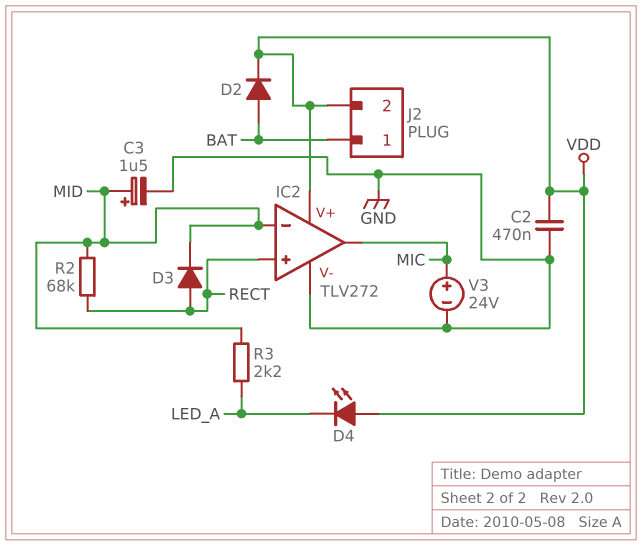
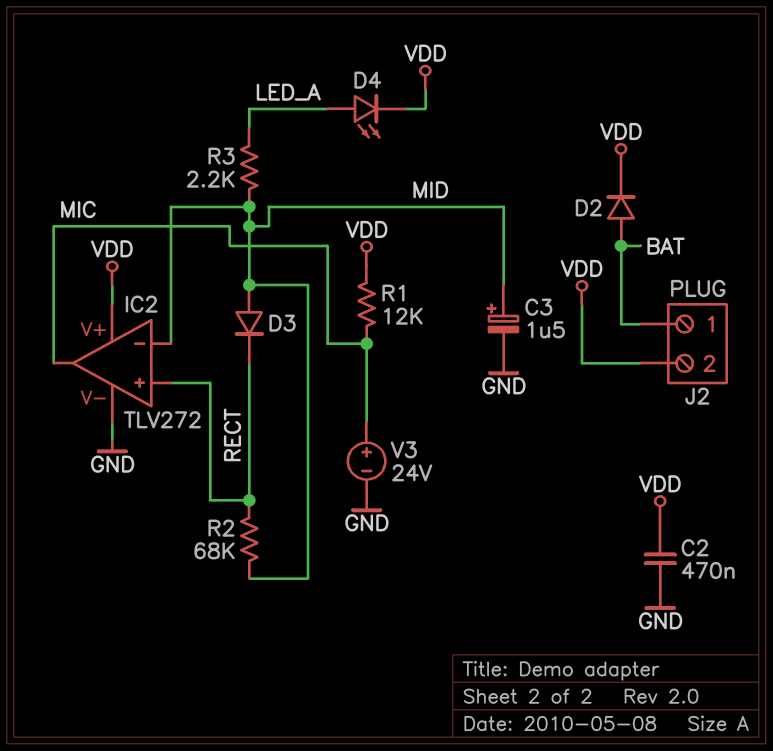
D3: diode (A RECT, K MID) -> diode (A MID, K RECT)
D4: LED (A VDD, K LED_A) -> LED (A LED_A, K VDD)
R1: none -> 12k (MIC, VDD)

